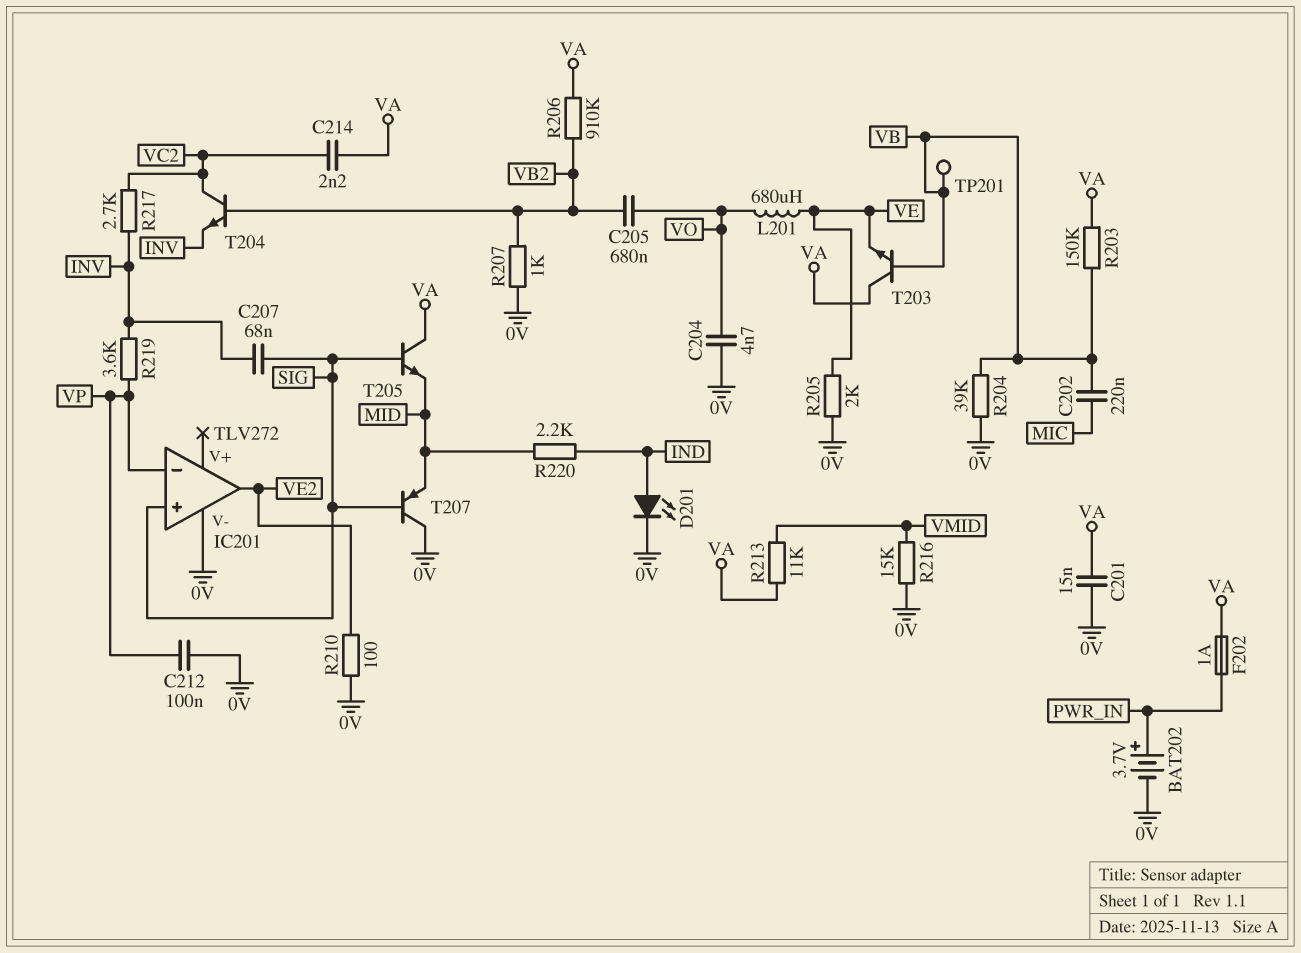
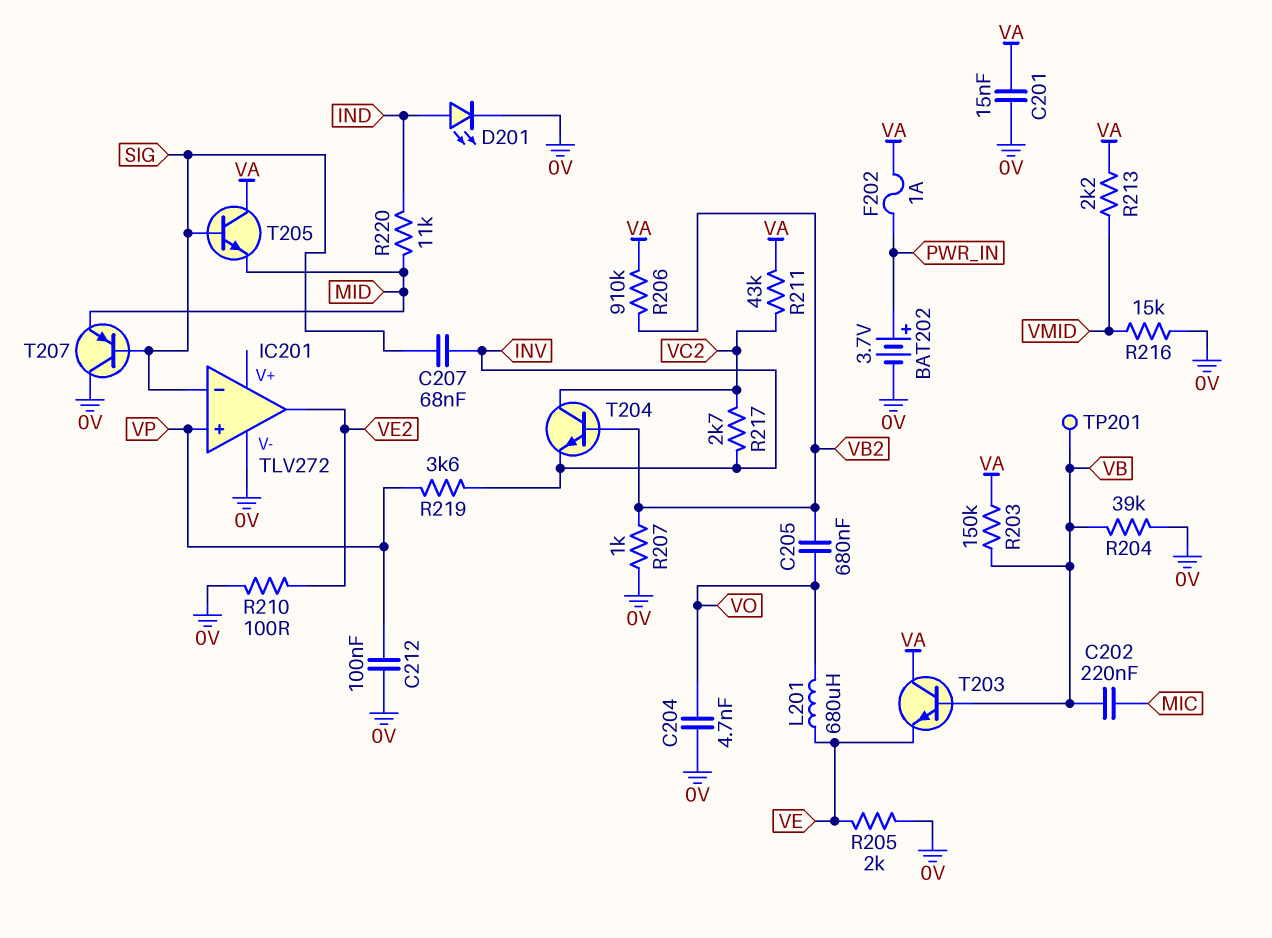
C214: 2.2nF (VA, VC2) -> none
IC201 pin in+: SIG -> VP
IC201 pin in-: VP -> SIG
R211: none -> 43k (VA, VC2)
R213: 11k (VA, VMID) -> 2.2k (VA, VMID)
R220: 2.2k (IND, MID) -> 11k (IND, MID)

